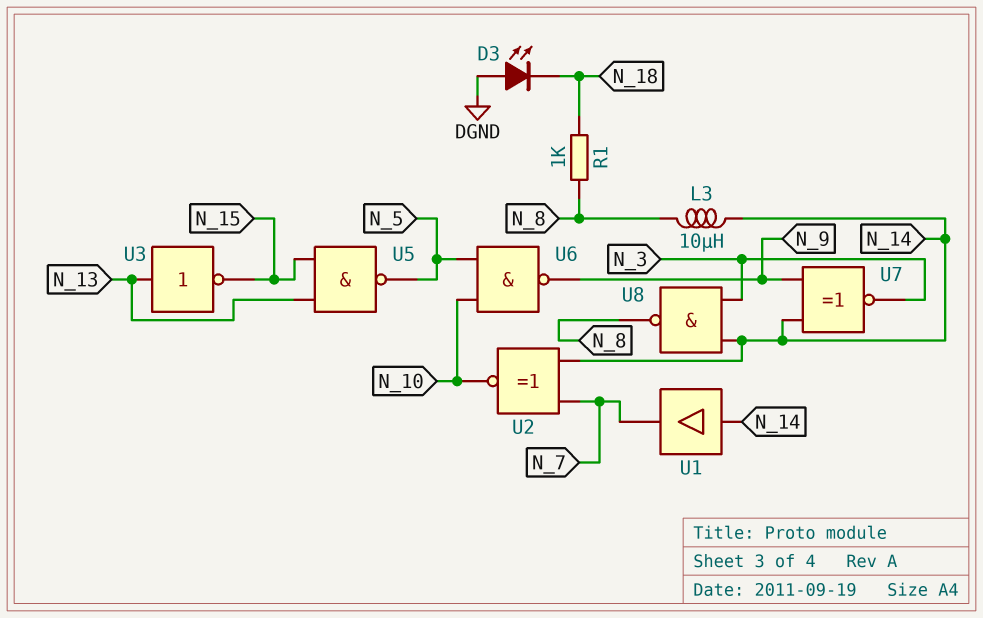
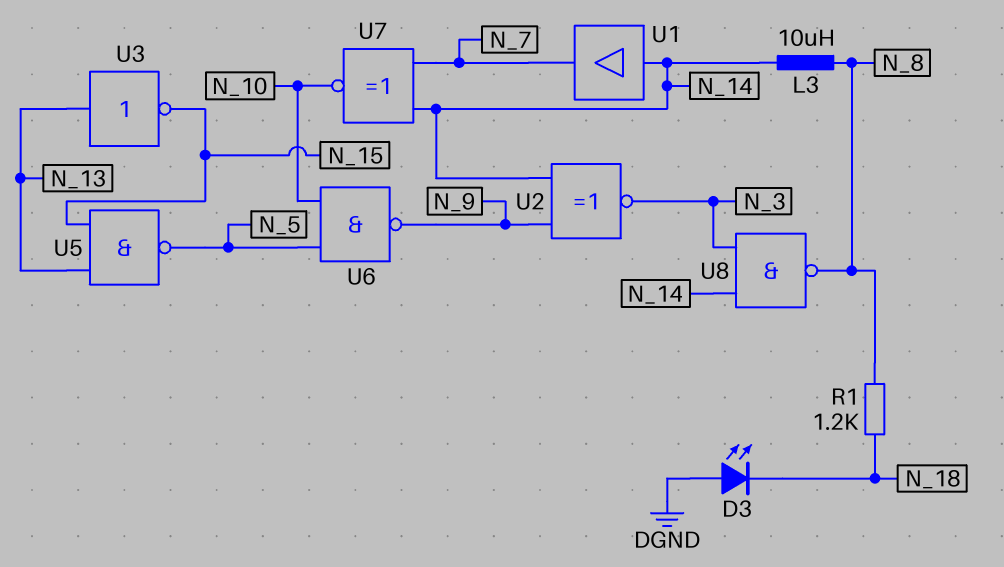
R1: 1k (N_8, N_18) -> 1.2k (N_8, N_18)
U2: XNOR (in N_7, in N_14, out N_10) -> XNOR (in N_9, in N_14, out N_3)
U7: XNOR (in N_9, in N_14, out N_3) -> XNOR (in N_7, in N_14, out N_10)

